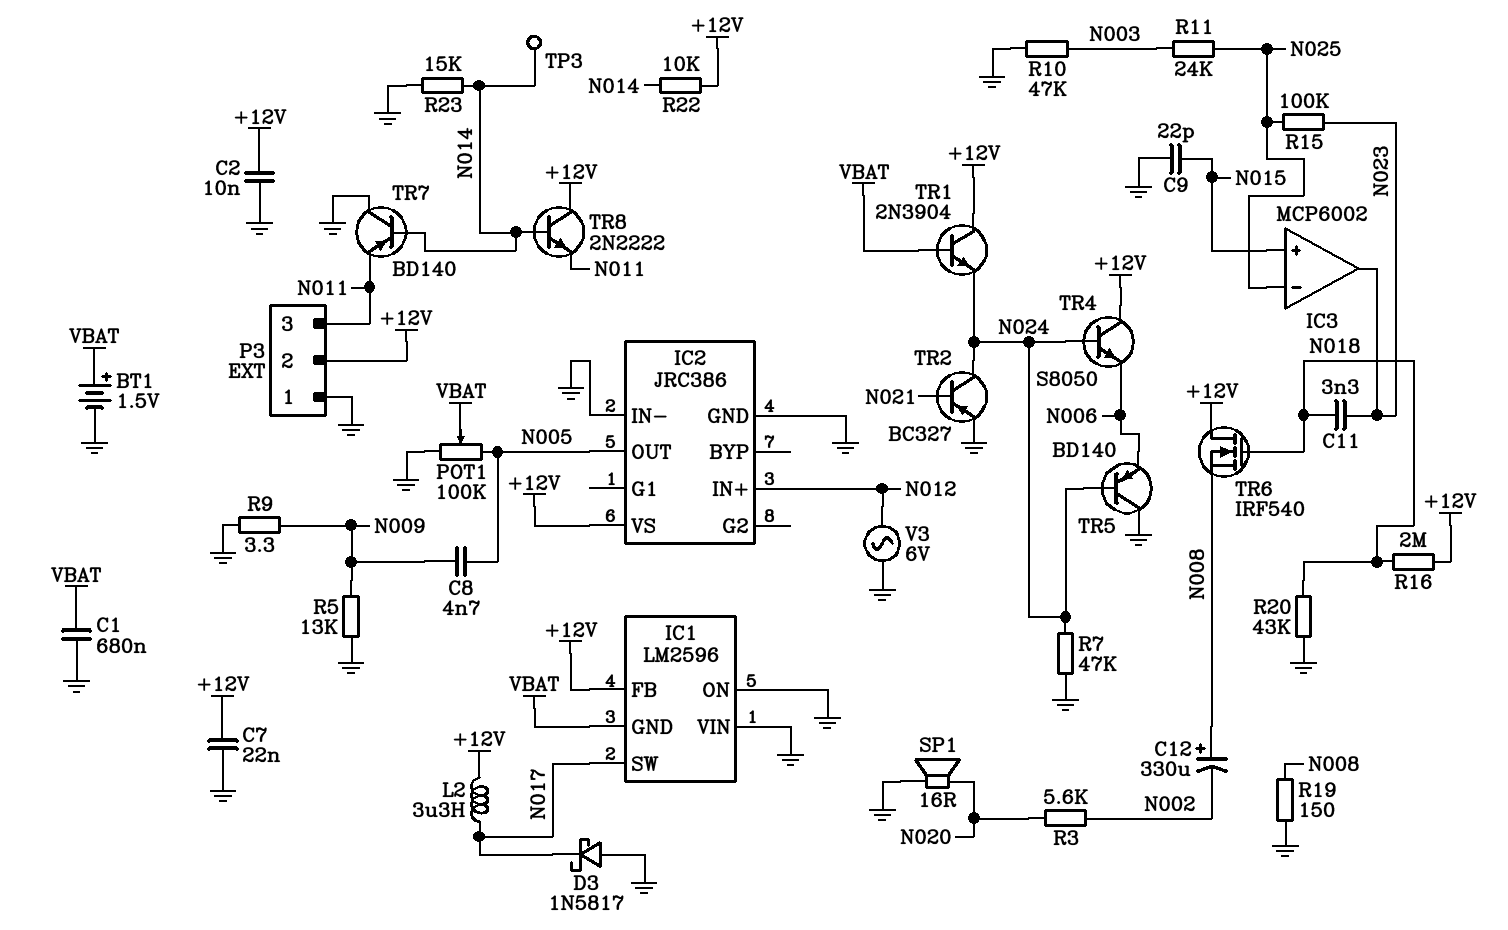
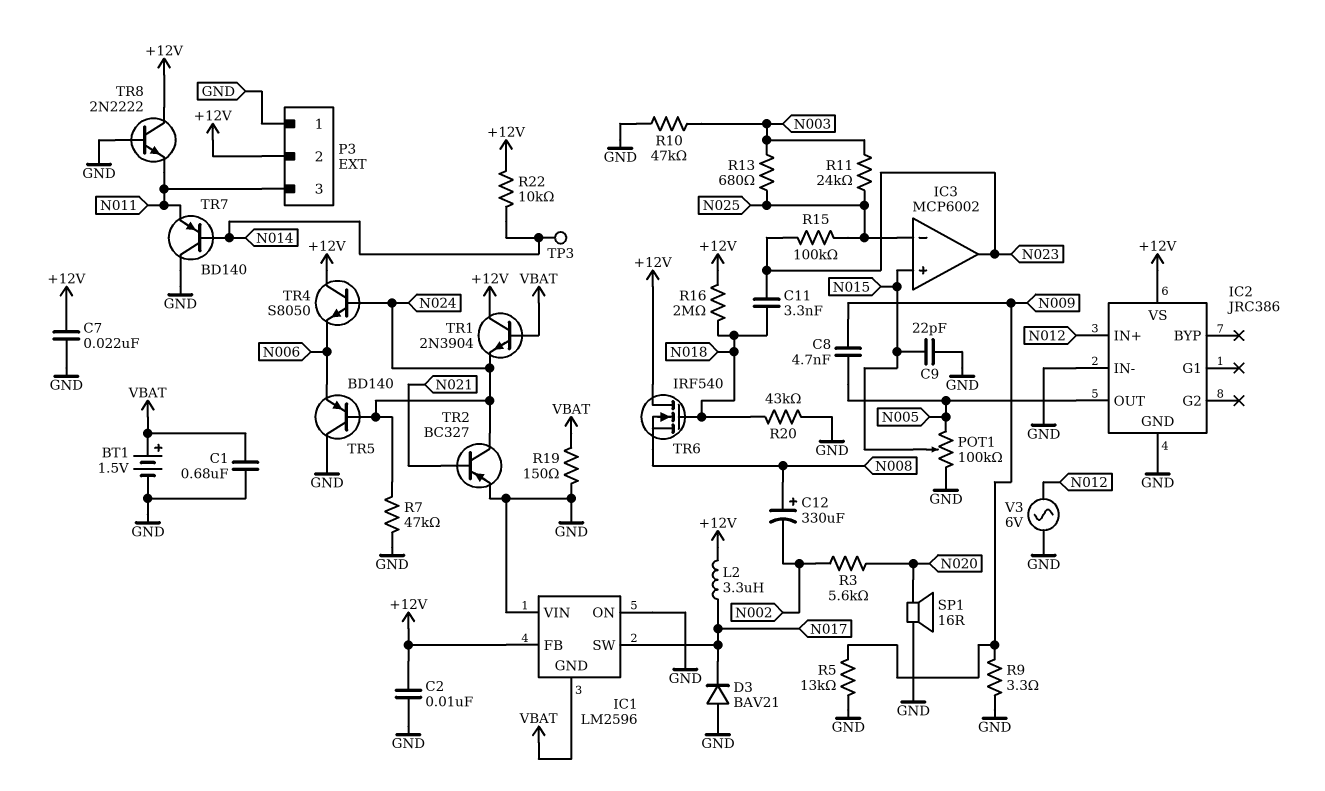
D3: schottky 1N5817 (A GND, K N017) -> diode BAV21 (A GND, K N017)
POT1: 100k (GND, N005, wiper VBAT) -> 100k (GND, N005, wiper N015)
R13: none -> 680 (N003, N025)
R19: 150 (GND, N008) -> 150 (GND, VBAT)
R23: 15k (GND, N014) -> none
TR8: NPN 2N2222 (B N014, C +12V, E N011) -> NPN 2N2222 (B GND, C +12V, E N011)

